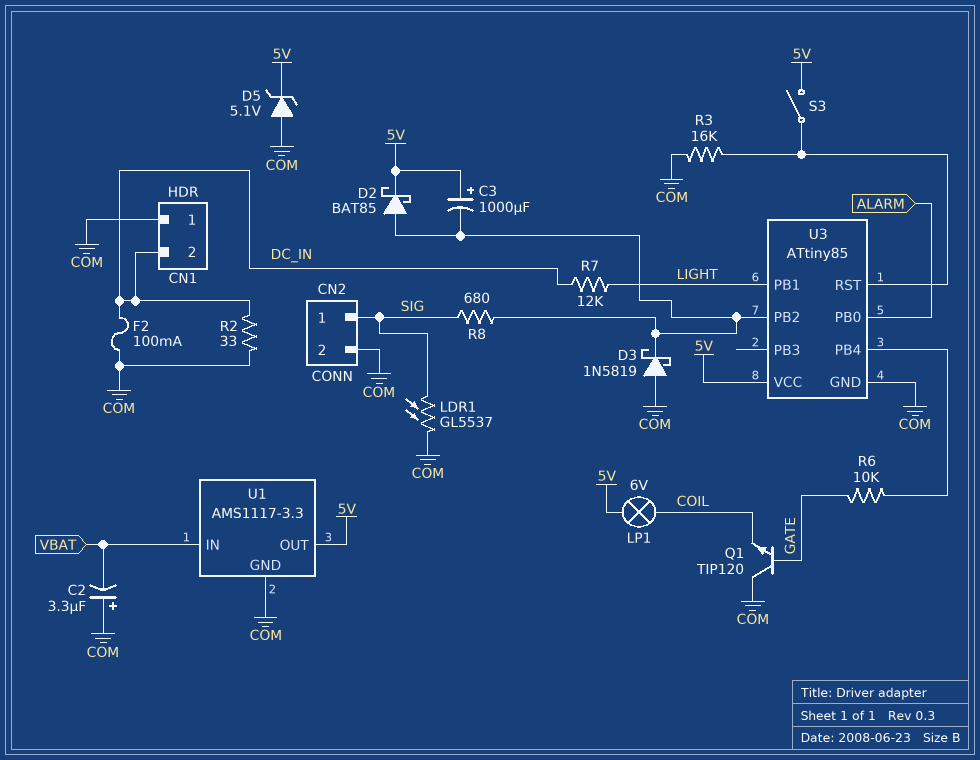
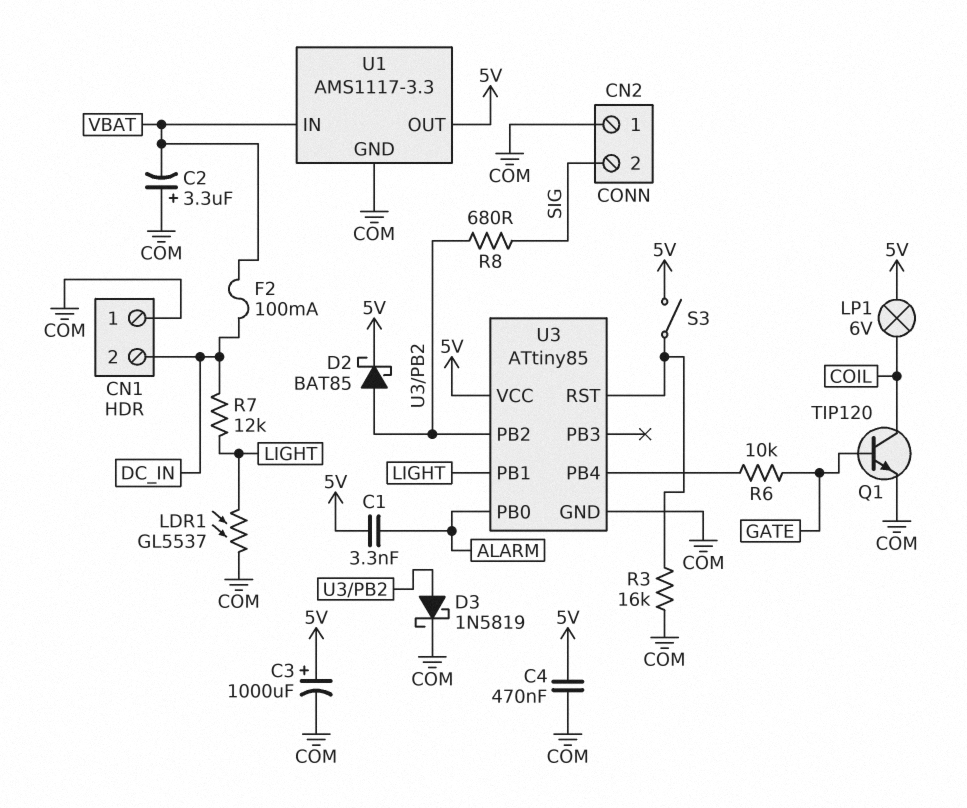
C1: none -> 3.3nF (5V, ALARM)
C3: 1000uF (plus 5V, minus U3/PB2) -> 1000uF (plus 5V, minus COM)
C4: none -> 470nF (5V, COM)
CN2 pin 1: SIG -> COM
CN2 pin 2: COM -> SIG
D3: schottky 1N5819 (A COM, K U3/PB2) -> schottky 1N5819 (A U3/PB2, K COM)
D5: zener 5.1V (A COM, K 5V) -> none
F2: 100mA (COM, DC_IN) -> 100mA (DC_IN, VBAT)
LDR1: GL5537 (COM, SIG) -> GL5537 (COM, LIGHT)
Q1: NPN TIP120 (B GATE, C COM, E COIL) -> NPN TIP120 (B GATE, C COIL, E COM)
R2: 33 (COM, DC_IN) -> none

